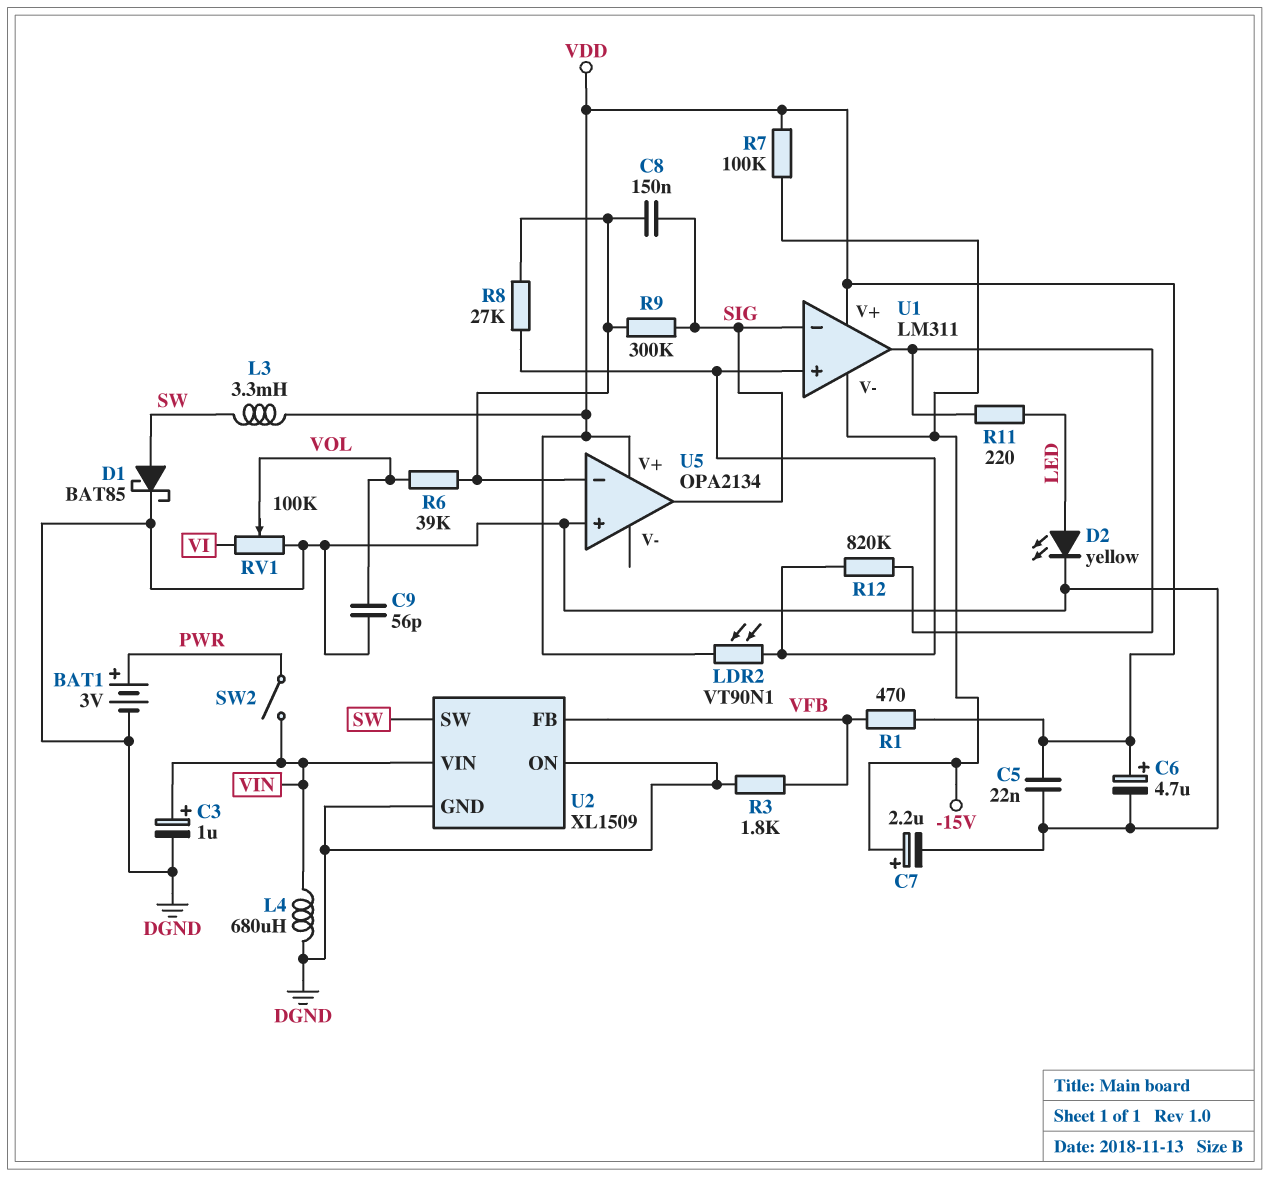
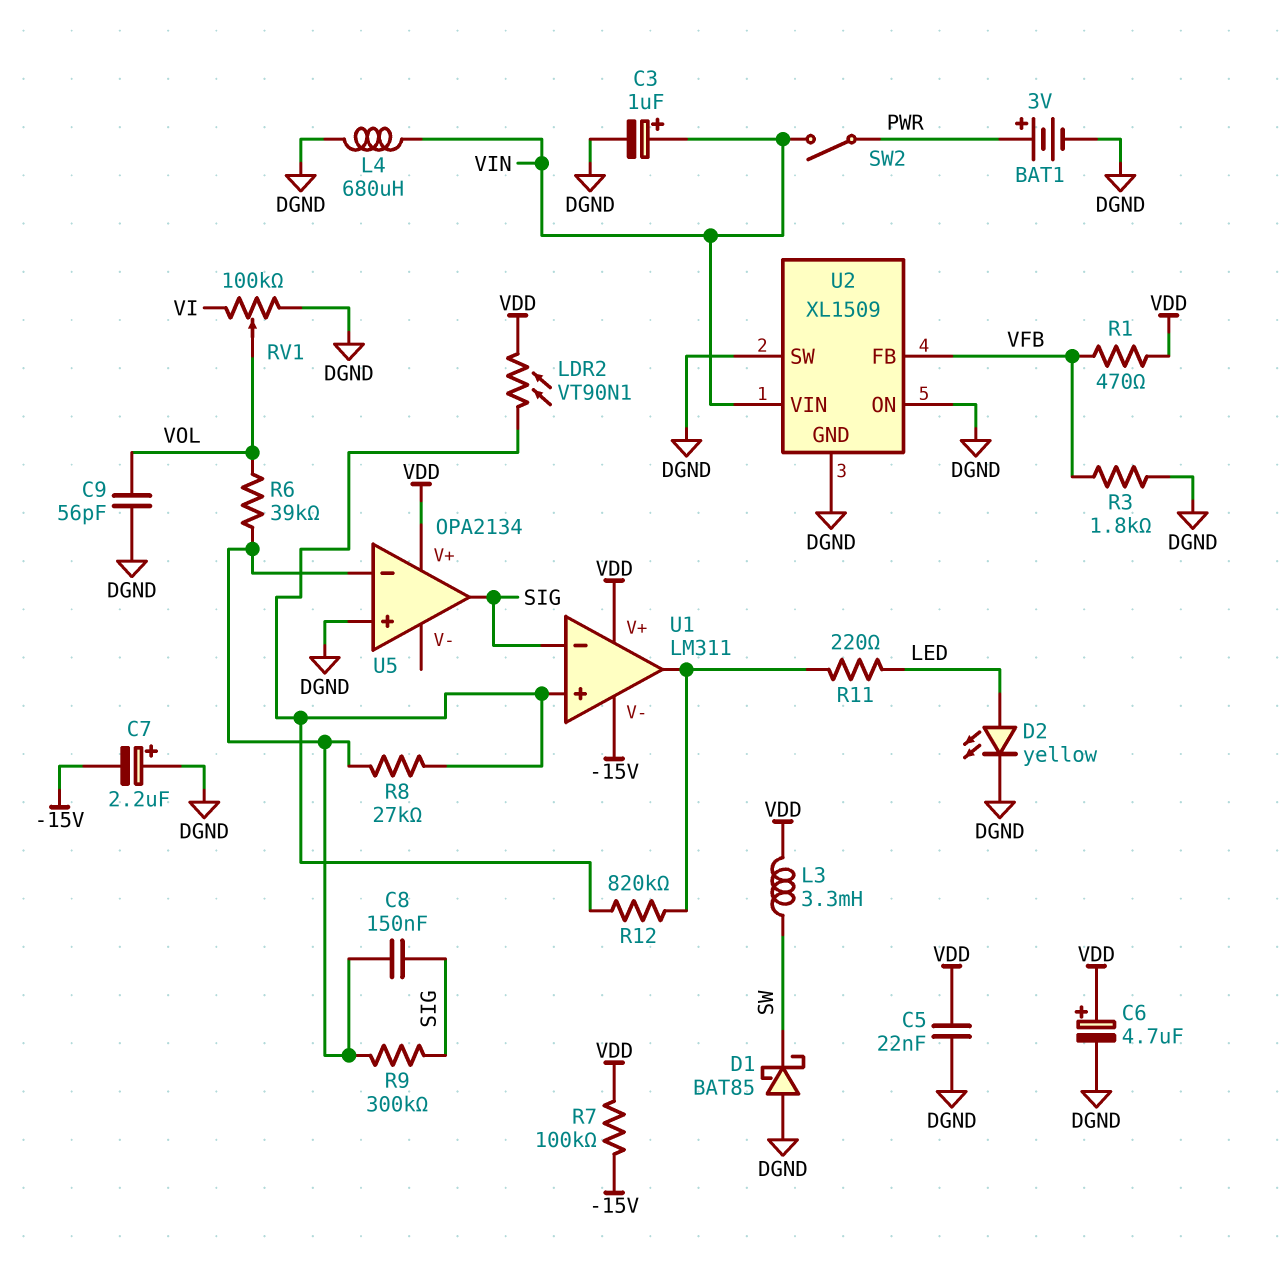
C7: 2.2uF (plus -15V, minus DGND) -> 2.2uF (plus DGND, minus -15V)
D1: schottky BAT85 (A SW, K DGND) -> schottky BAT85 (A DGND, K SW)
U2 pin SW: SW -> DGND

